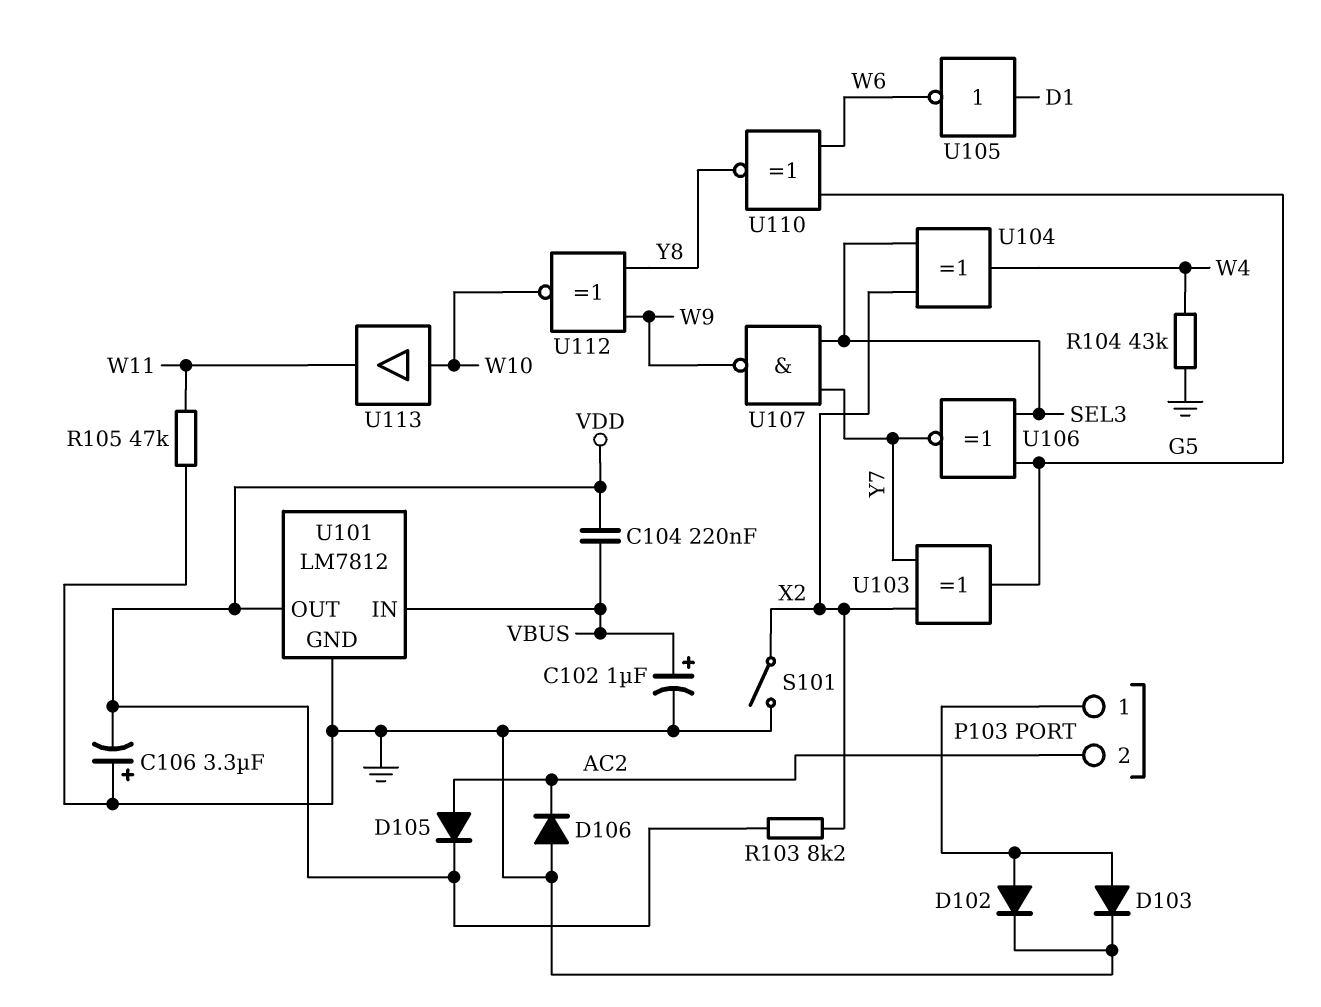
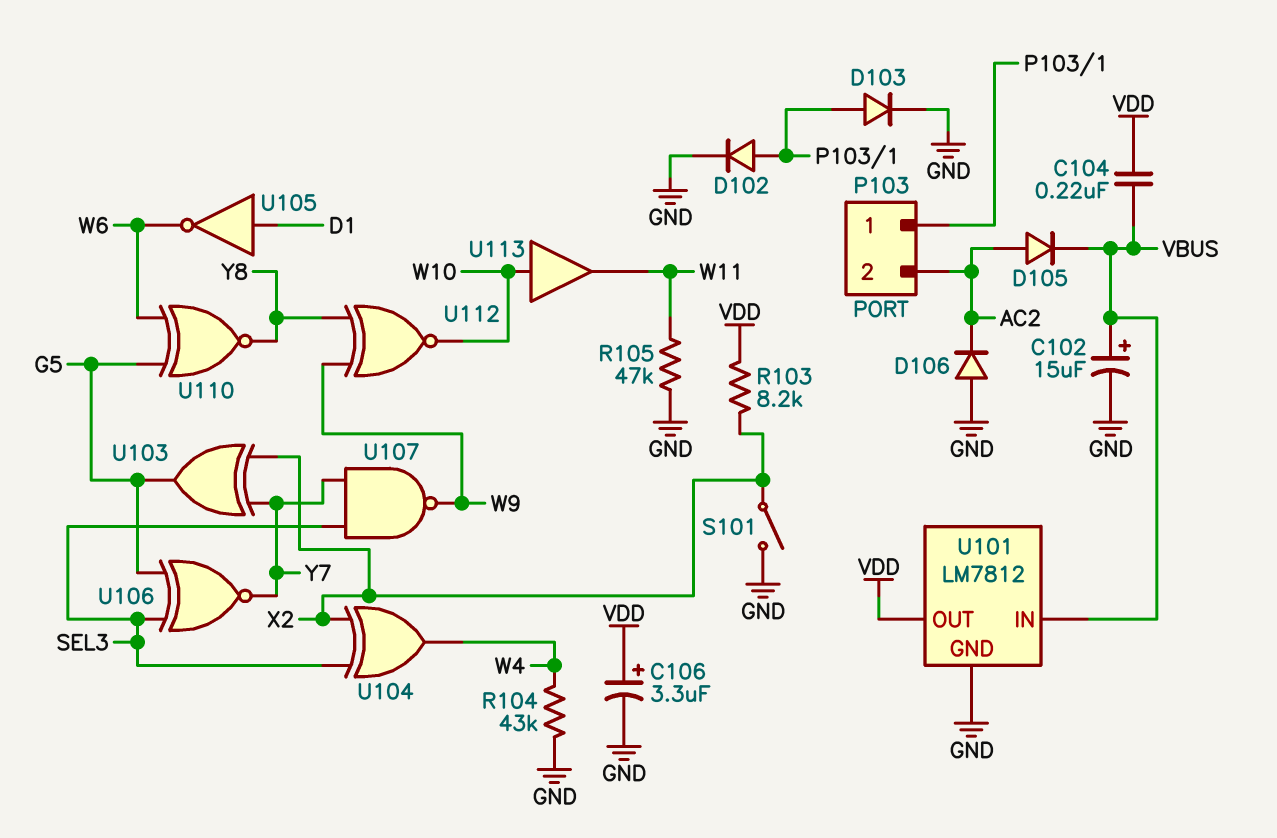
C102: 1uF (plus VBUS, minus GND) -> 15uF (plus VBUS, minus GND)
C106: 3.3uF (plus GND, minus VDD) -> 3.3uF (plus VDD, minus GND)
D105: diode (A AC2, K VDD) -> diode (A AC2, K VBUS)

